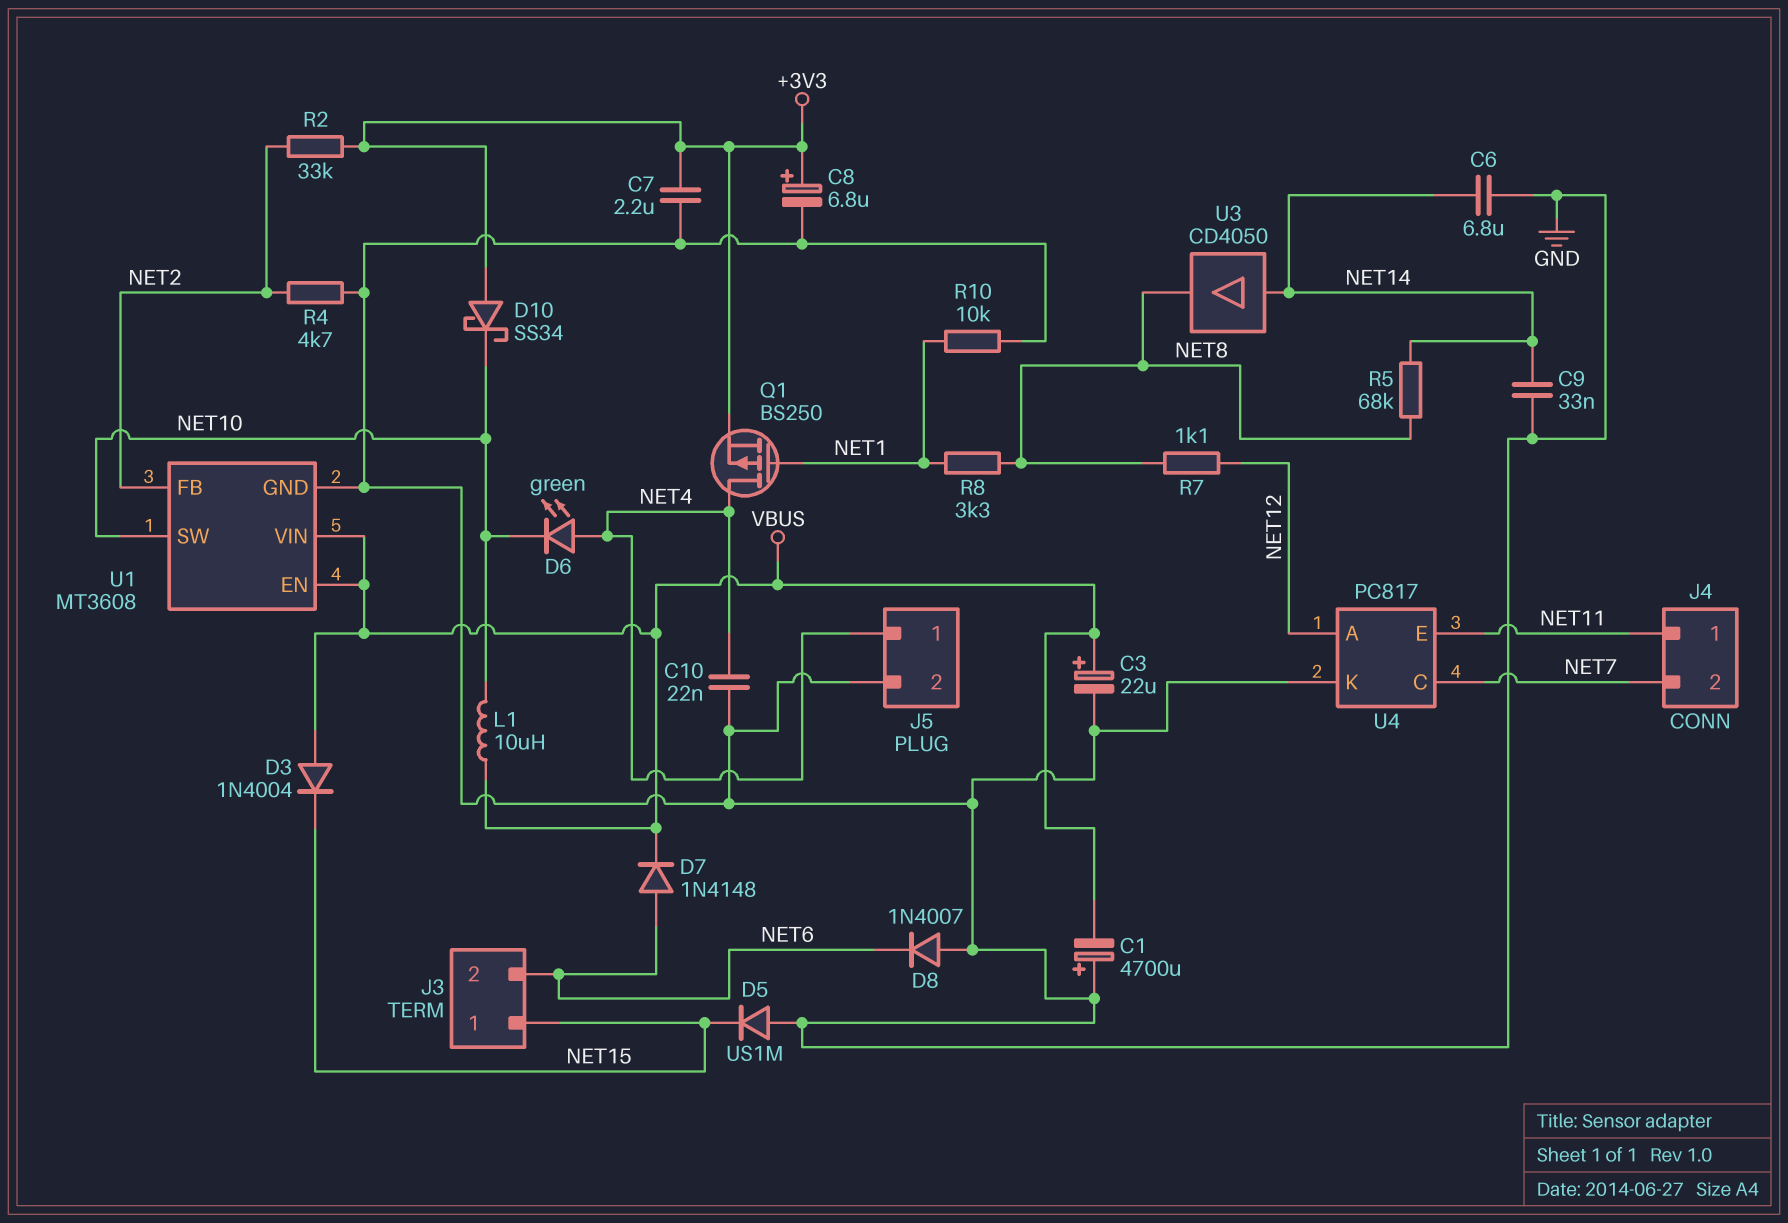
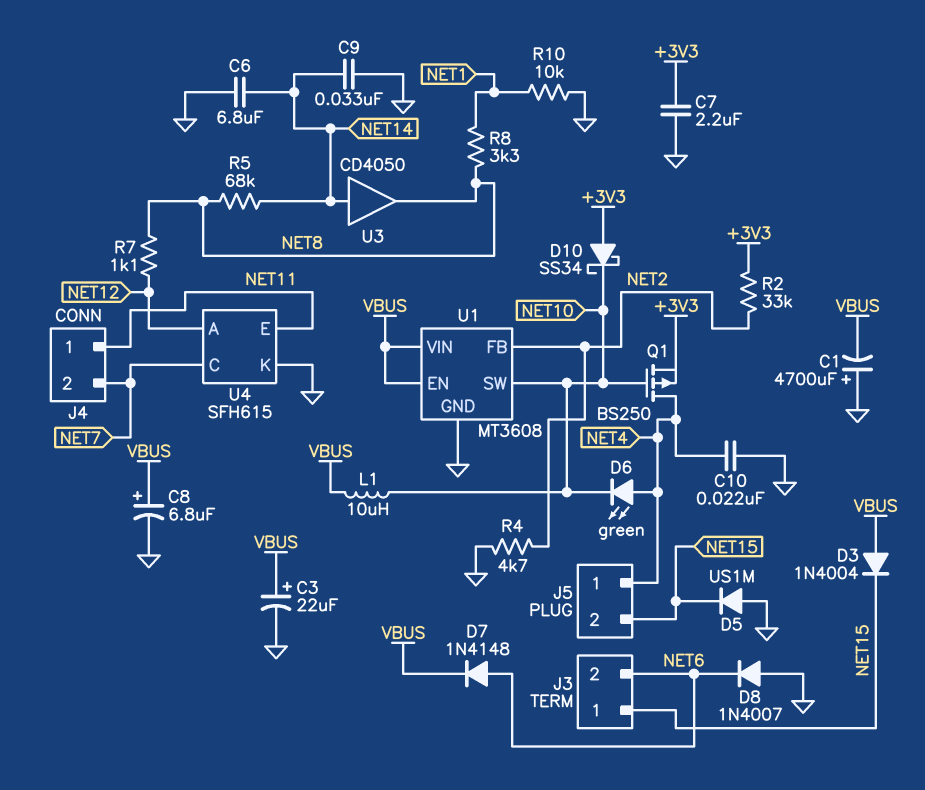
C8: 6.8uF (plus +3V3, minus GND) -> 6.8uF (plus VBUS, minus GND)
J5 pin 2: GND -> NET15
Q1: PMOS BS250 (G NET1, D NET4, S +3V3) -> PMOS BS250 (G NET10, D NET4, S +3V3)
U4: PC817 -> SFH615

